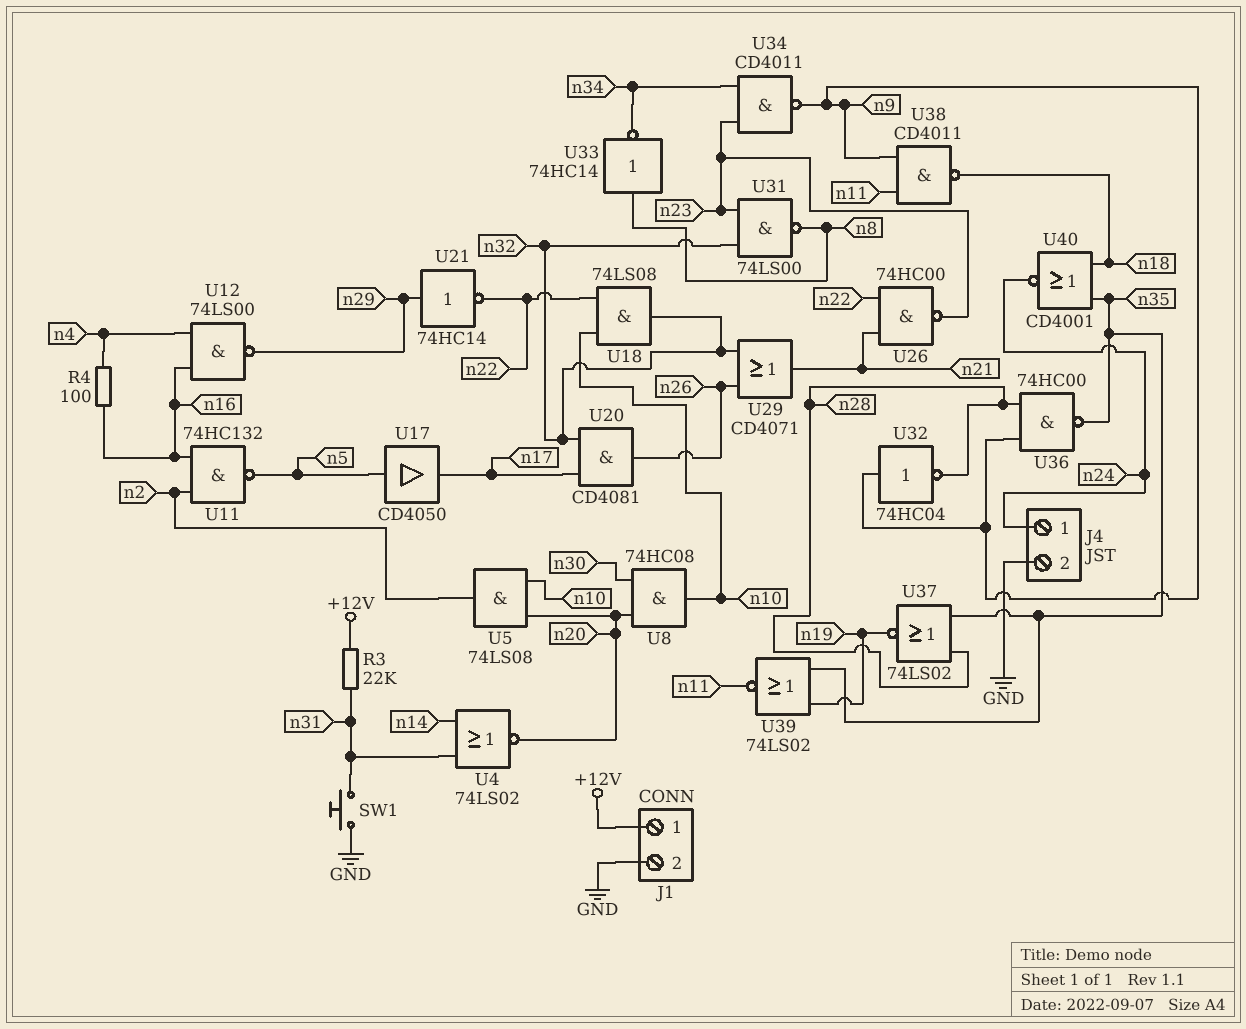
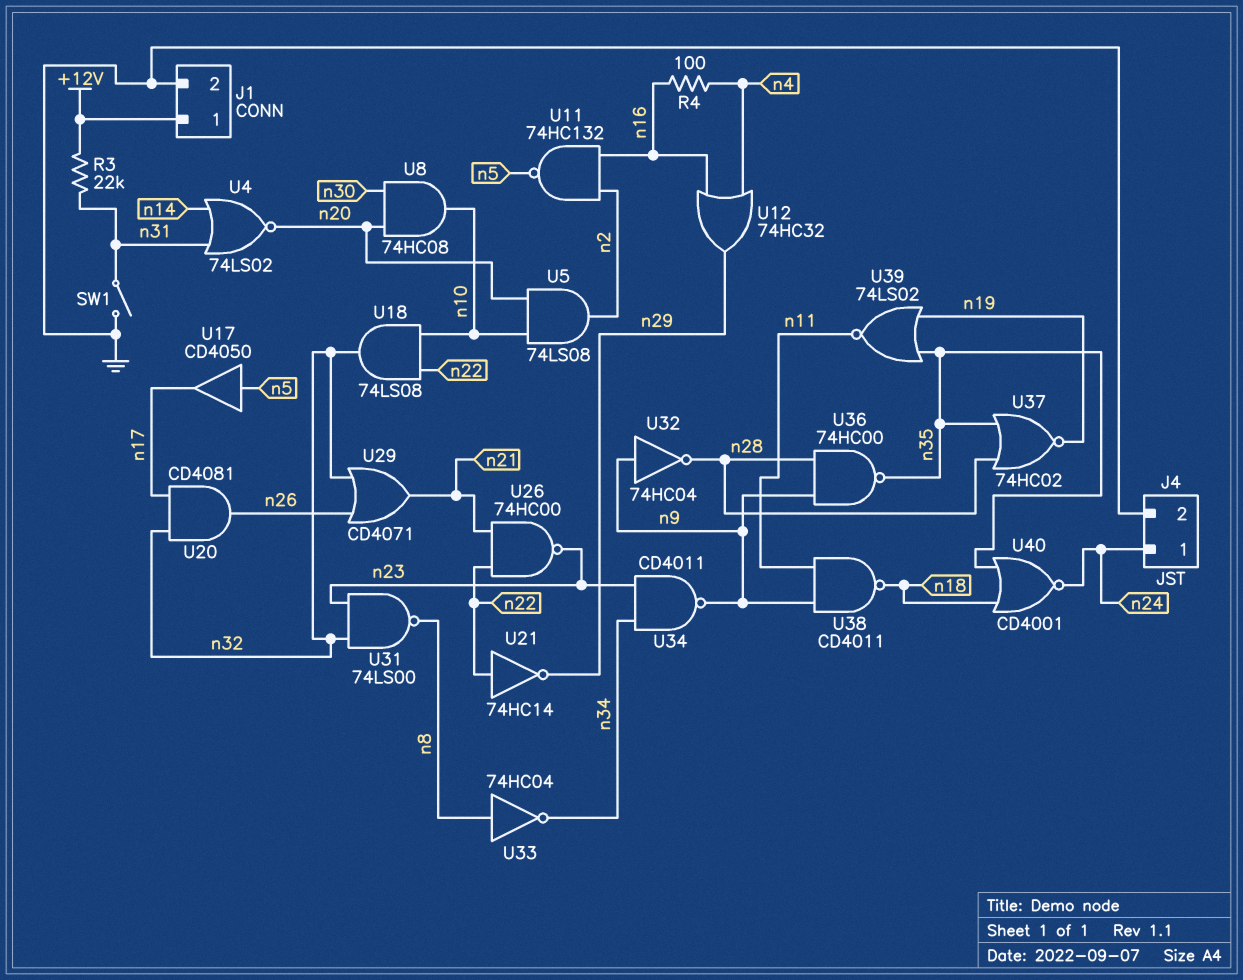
SW1: button (GND, n31) -> switch (GND, n31)
U12: NAND 74LS00 (in n4, in n16, out n29) -> OR 74HC32 (in n4, in n16, out n29)
U21: NOT 74HC14 (in n29, out n22) -> NOT 74HC14 (in n22, out n29)
U33: NOT 74HC14 (in n8, out n34) -> NOT 74HC04 (in n8, out n34)
U37: NOR 74LS02 (in n28, in n35, out n19) -> NOR 74HC02 (in n28, in n35, out n19)

